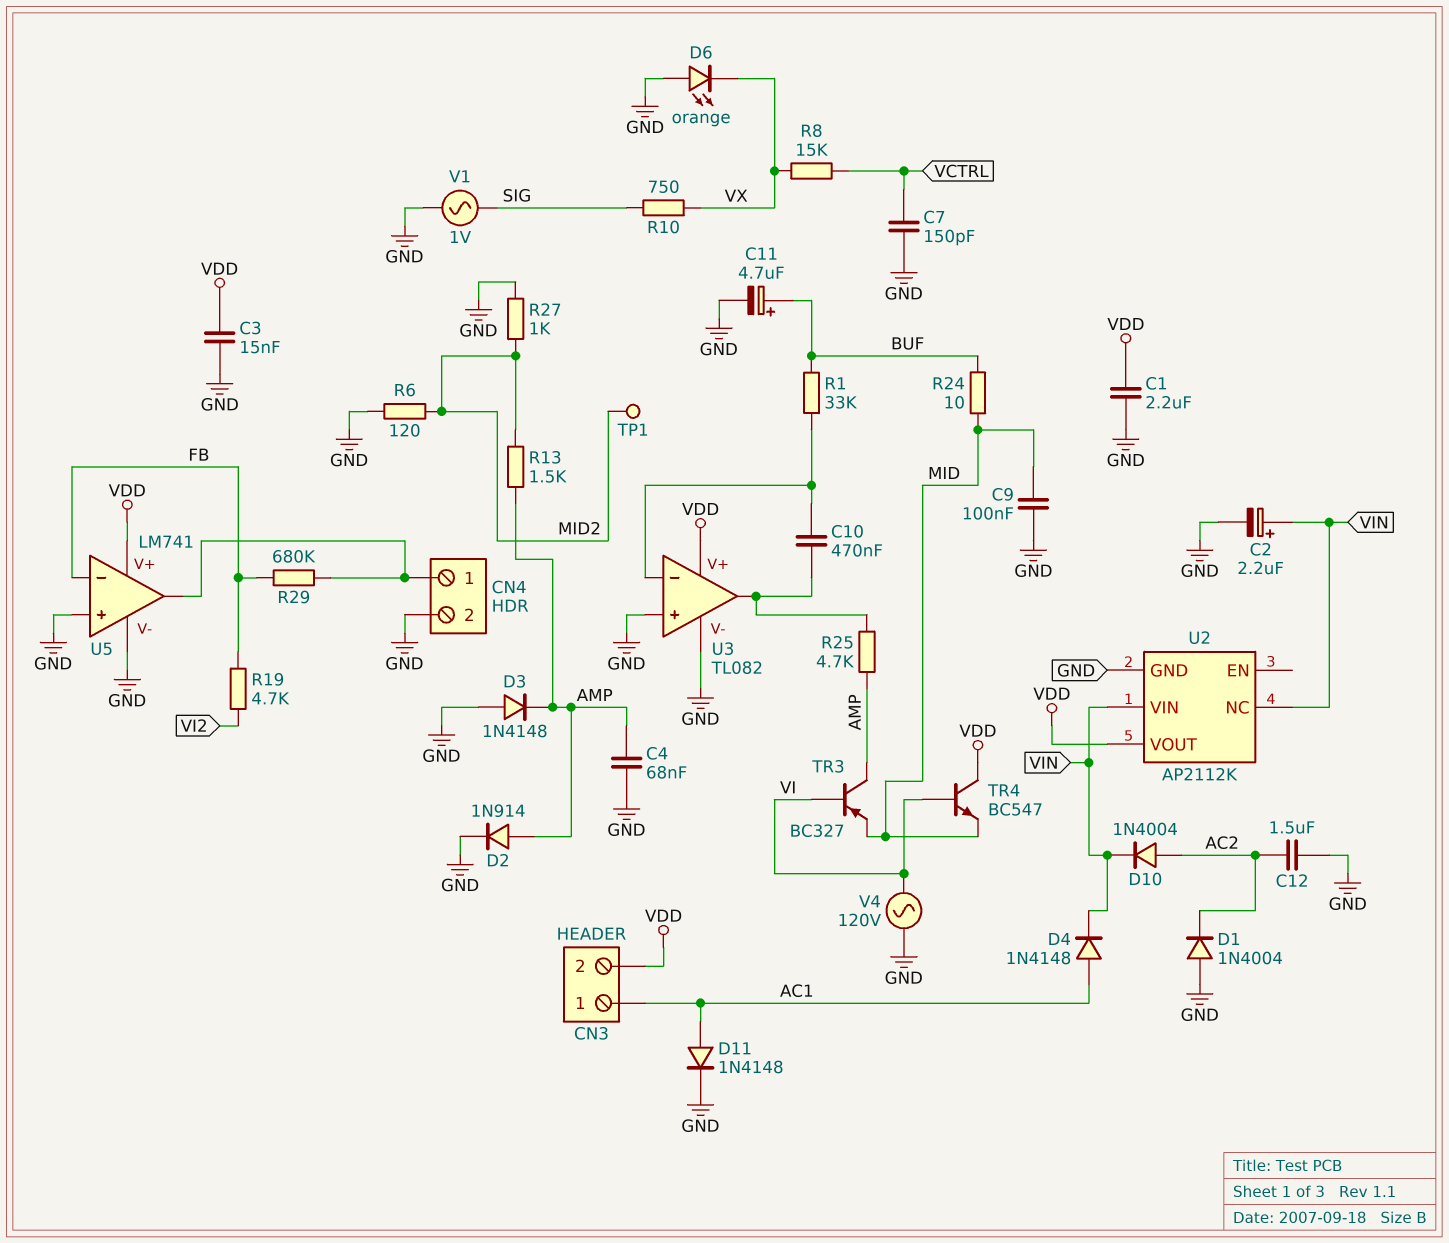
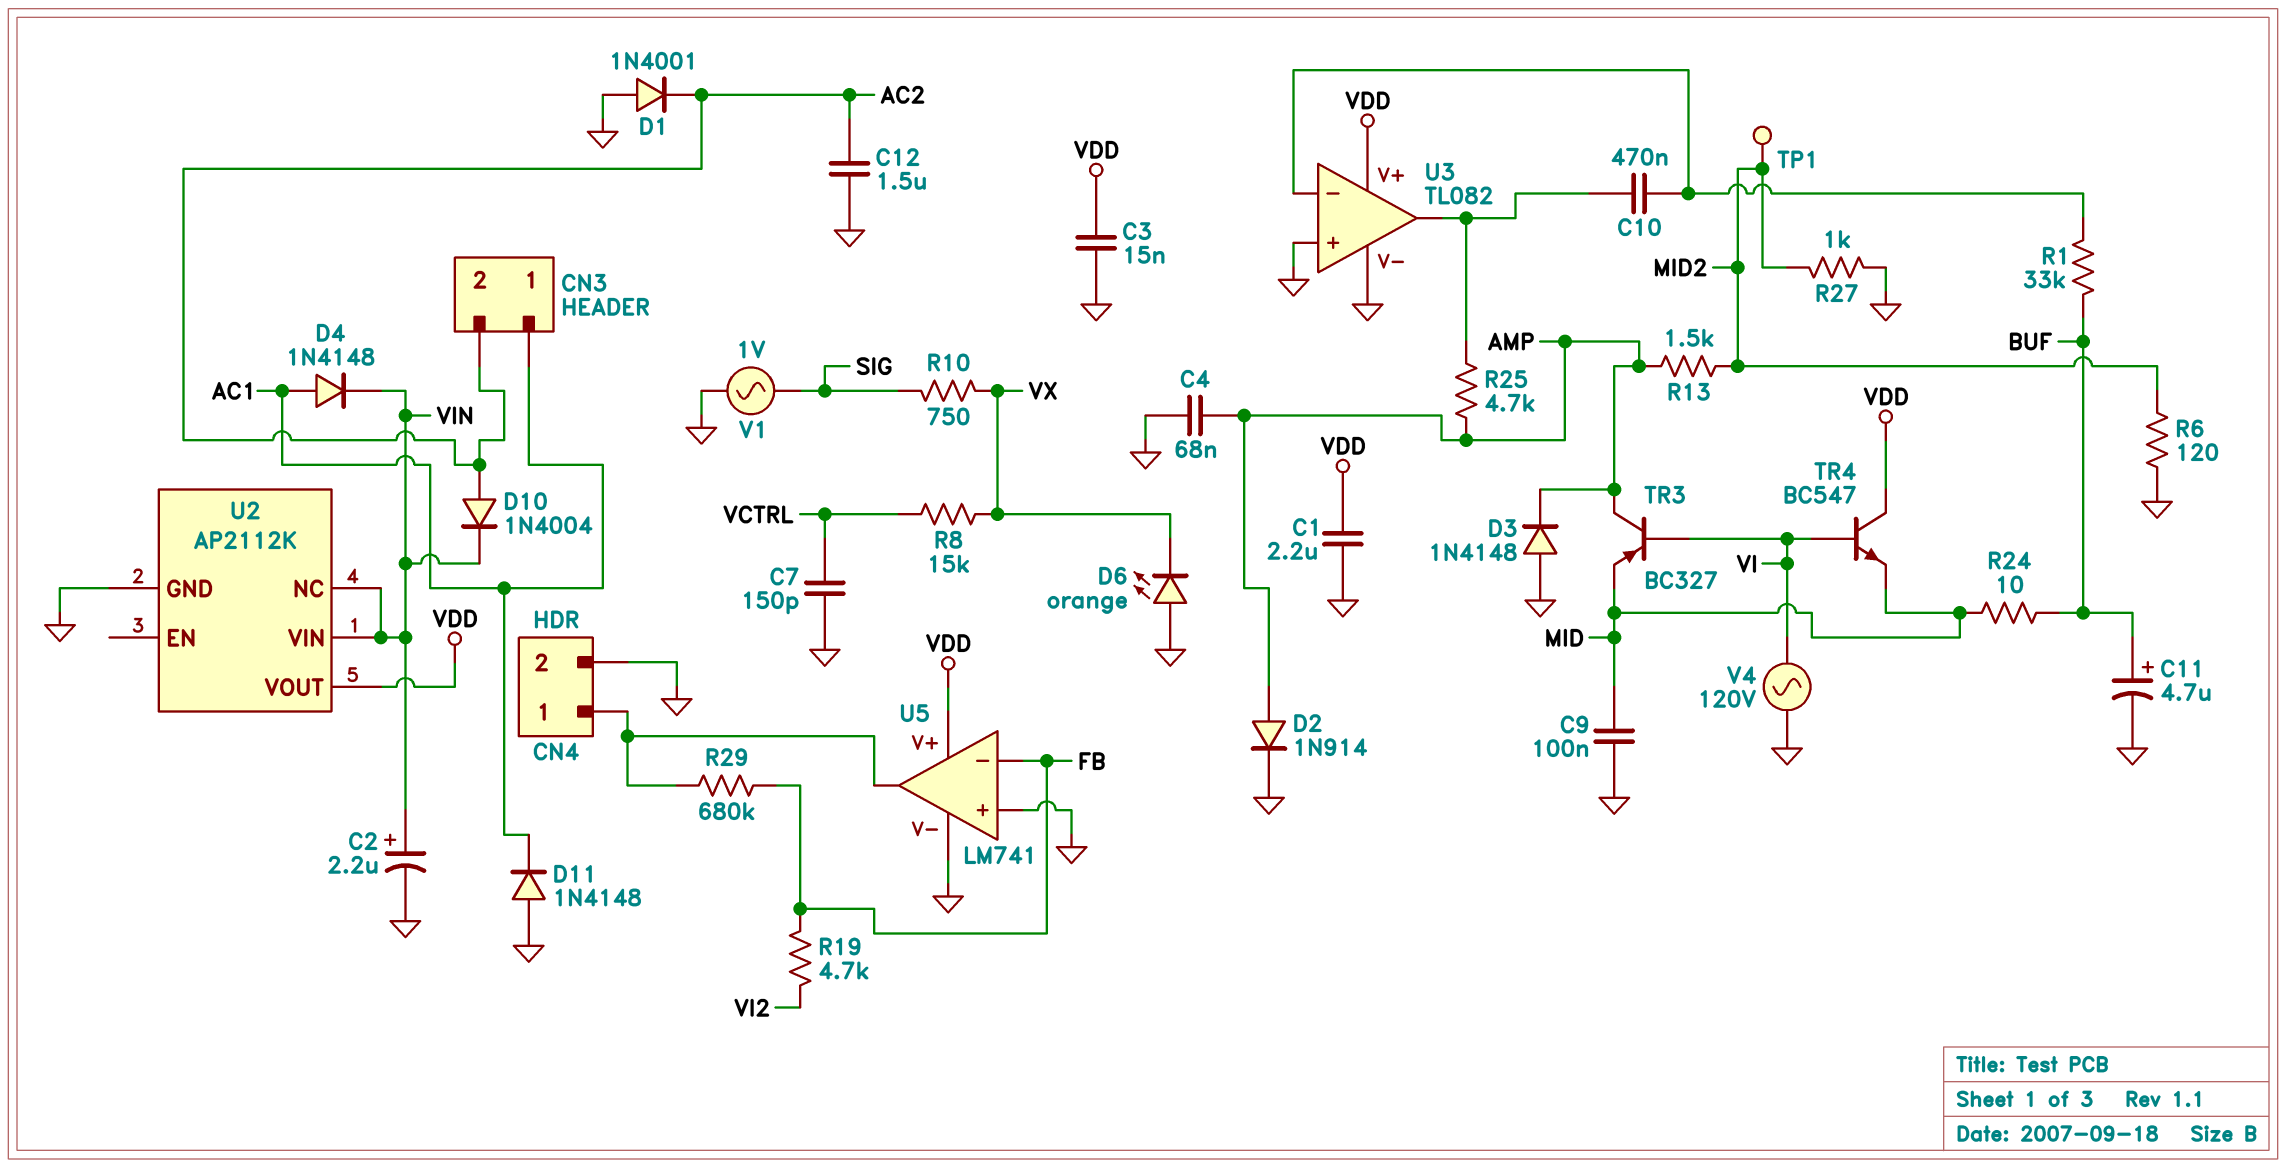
CN3 pin 2: VDD -> AC2
D1: diode 1N4004 (A GND, K AC2) -> diode 1N4001 (A GND, K AC2)
D11: diode 1N4148 (A AC1, K GND) -> diode 1N4148 (A GND, K AC1)

